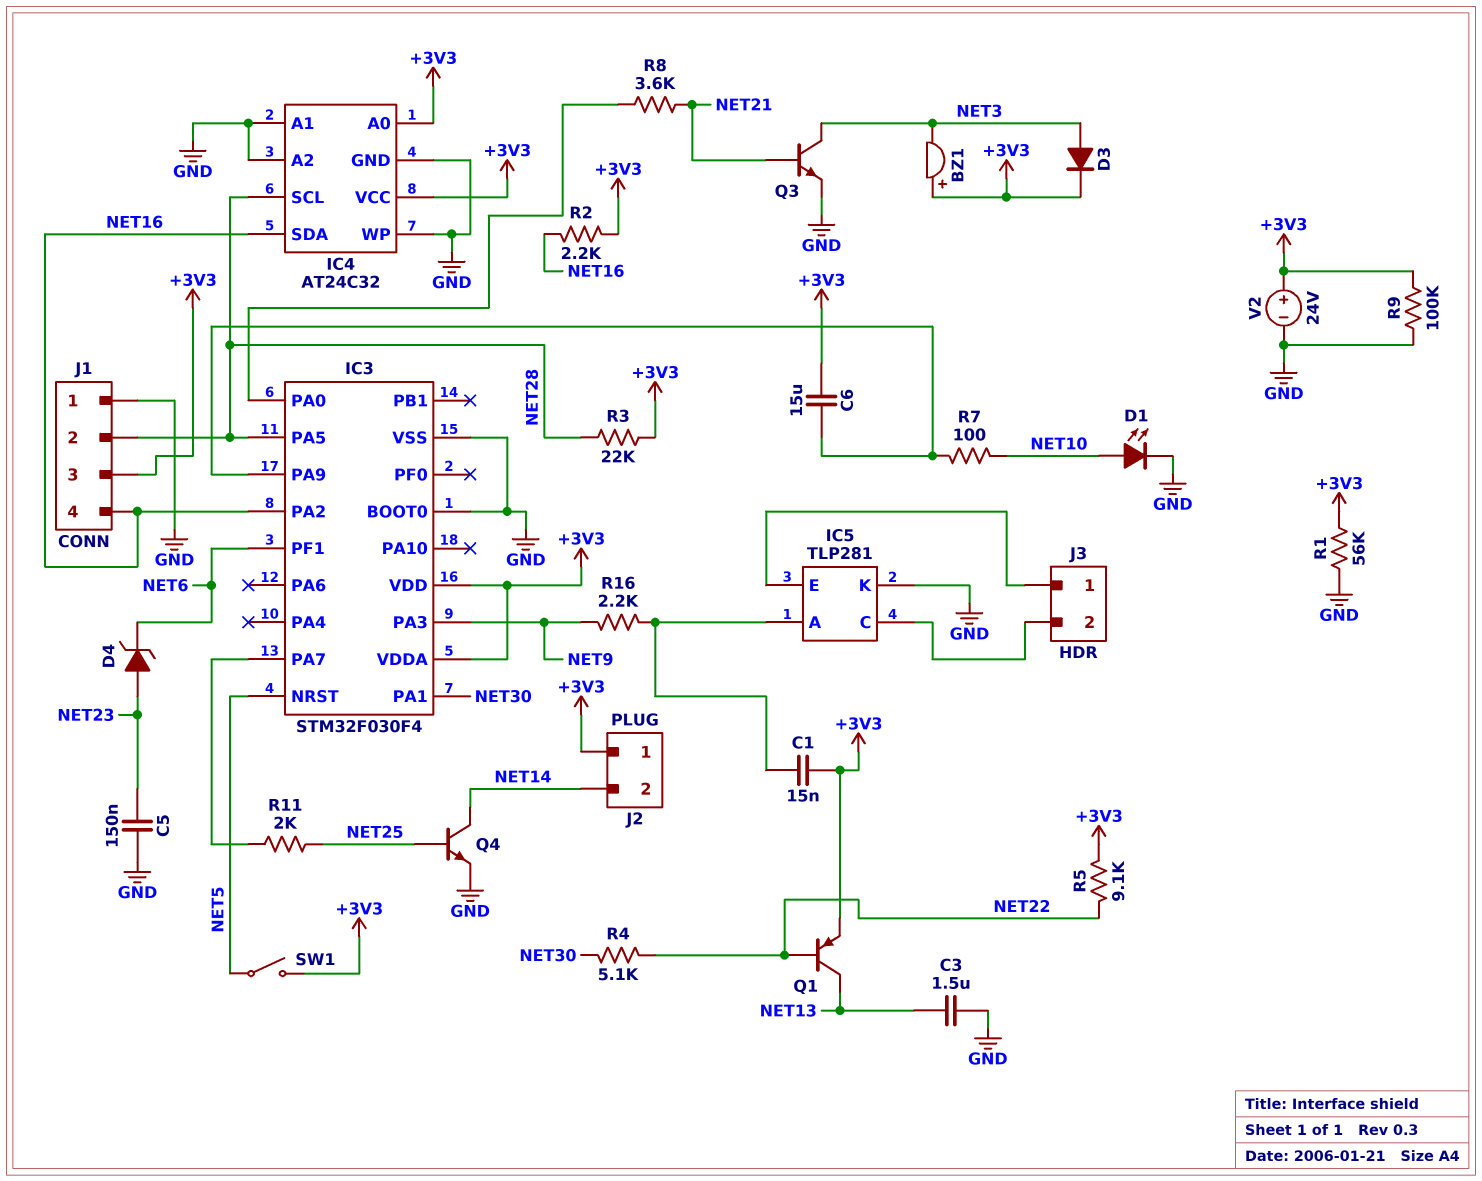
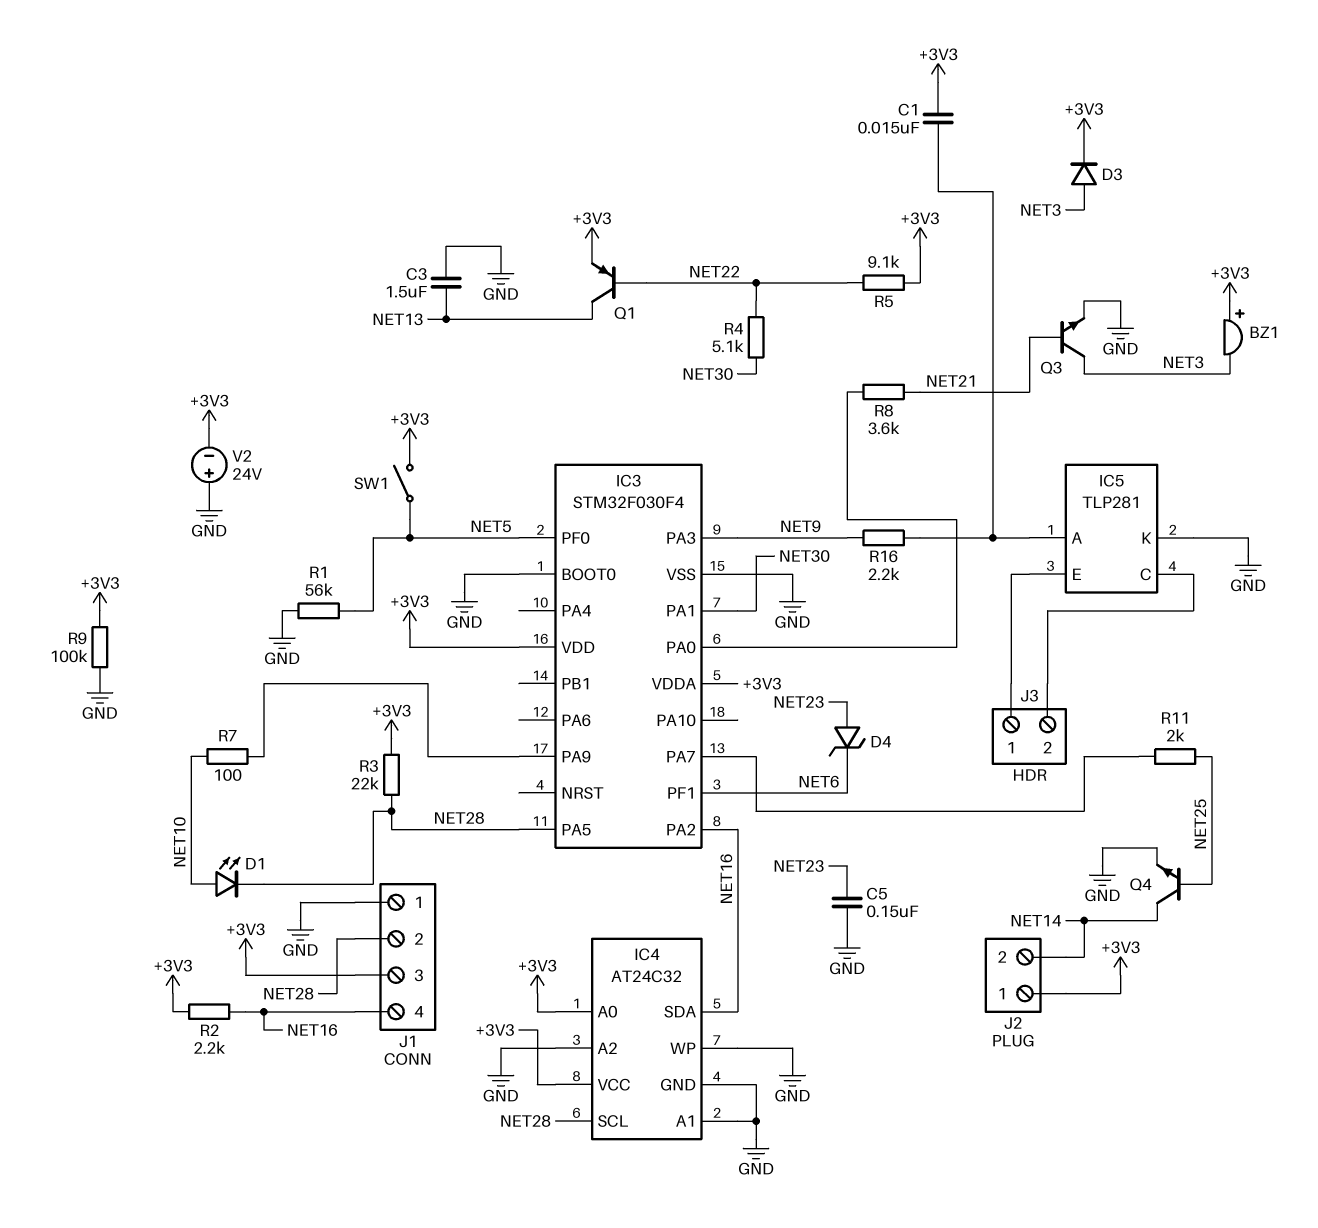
C6: 15uF (+3V3, IC3/PA9) -> none
D1: LED (A NET10, K GND) -> LED (A NET10, K NET28)
IC3 pin NRST: NET5 -> none
IC3 pin PF0: none -> NET5
R1: 56k (+3V3, GND) -> 56k (GND, NET5)
V2: 24V (plus +3V3, minus GND) -> 24V (plus GND, minus +3V3)

